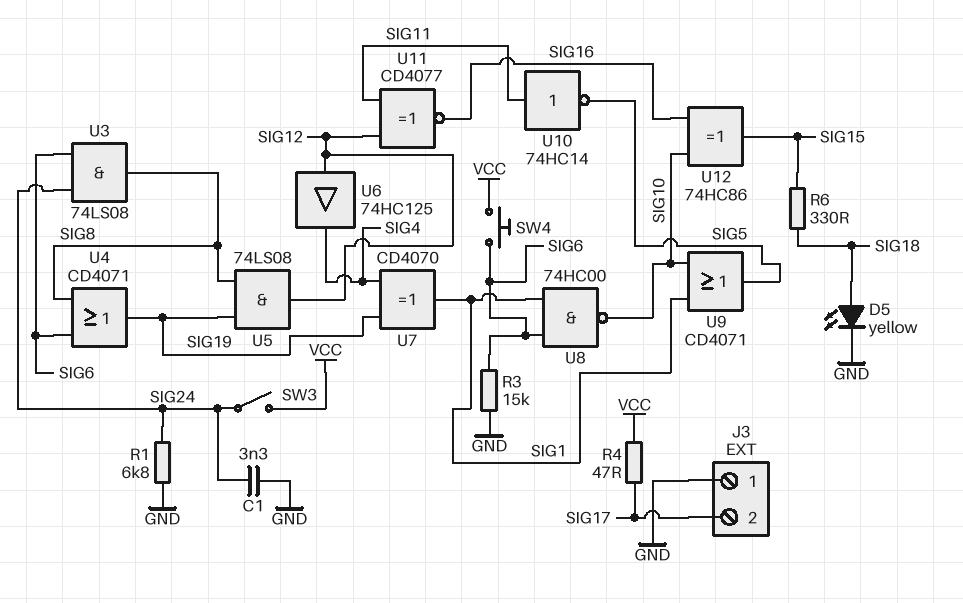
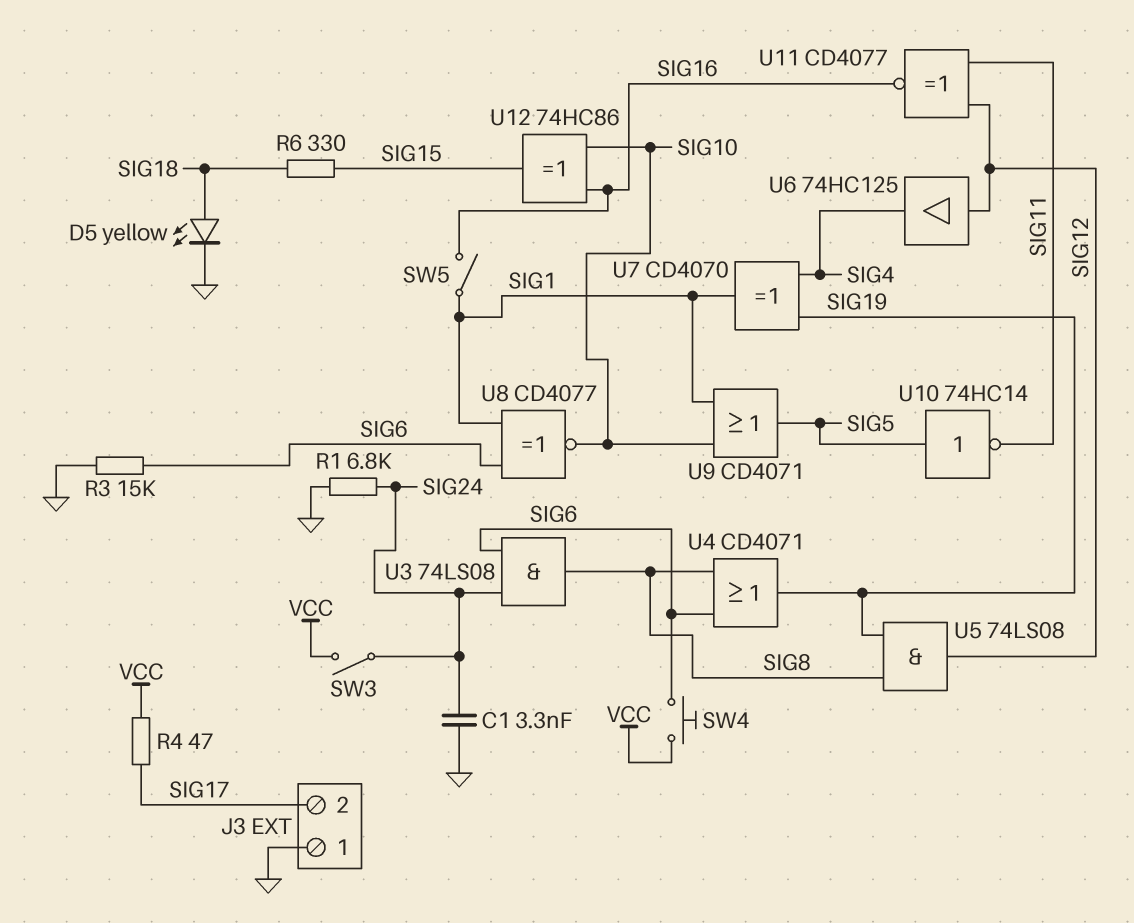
SW5: none -> switch (SIG1, SIG16)
U8: NAND 74HC00 (in SIG1, in SIG6, out SIG10) -> XNOR CD4077 (in SIG1, in SIG6, out SIG10)
U10: NOT 74HC14 (in SIG11, out SIG5) -> NOT 74HC14 (in SIG5, out SIG11)

